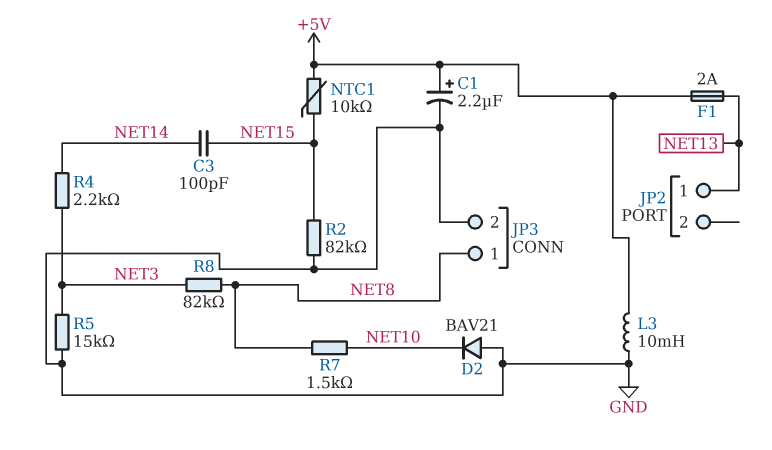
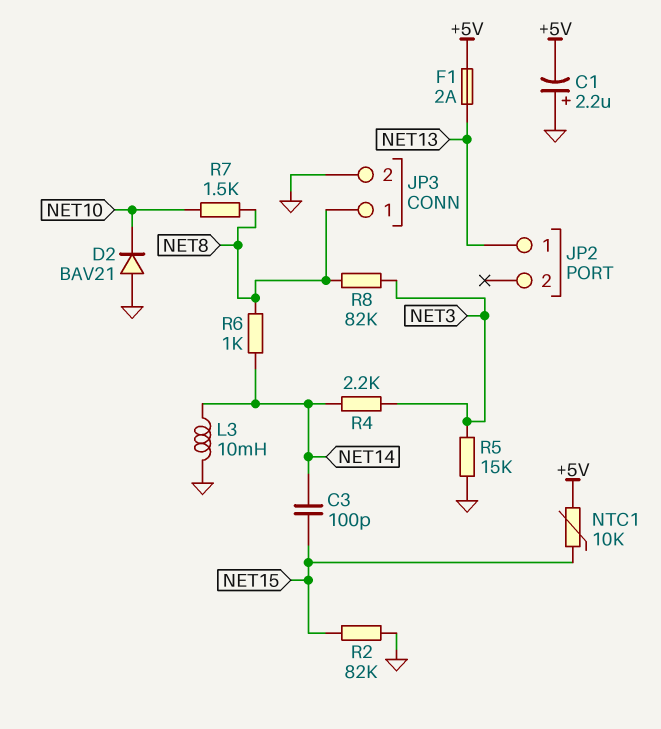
C1: 2.2uF (plus +5V, minus GND) -> 2.2uF (plus GND, minus +5V)
L3: 10mH (+5V, GND) -> 10mH (GND, NET14)
R6: none -> 1k (NET8, NET14)

